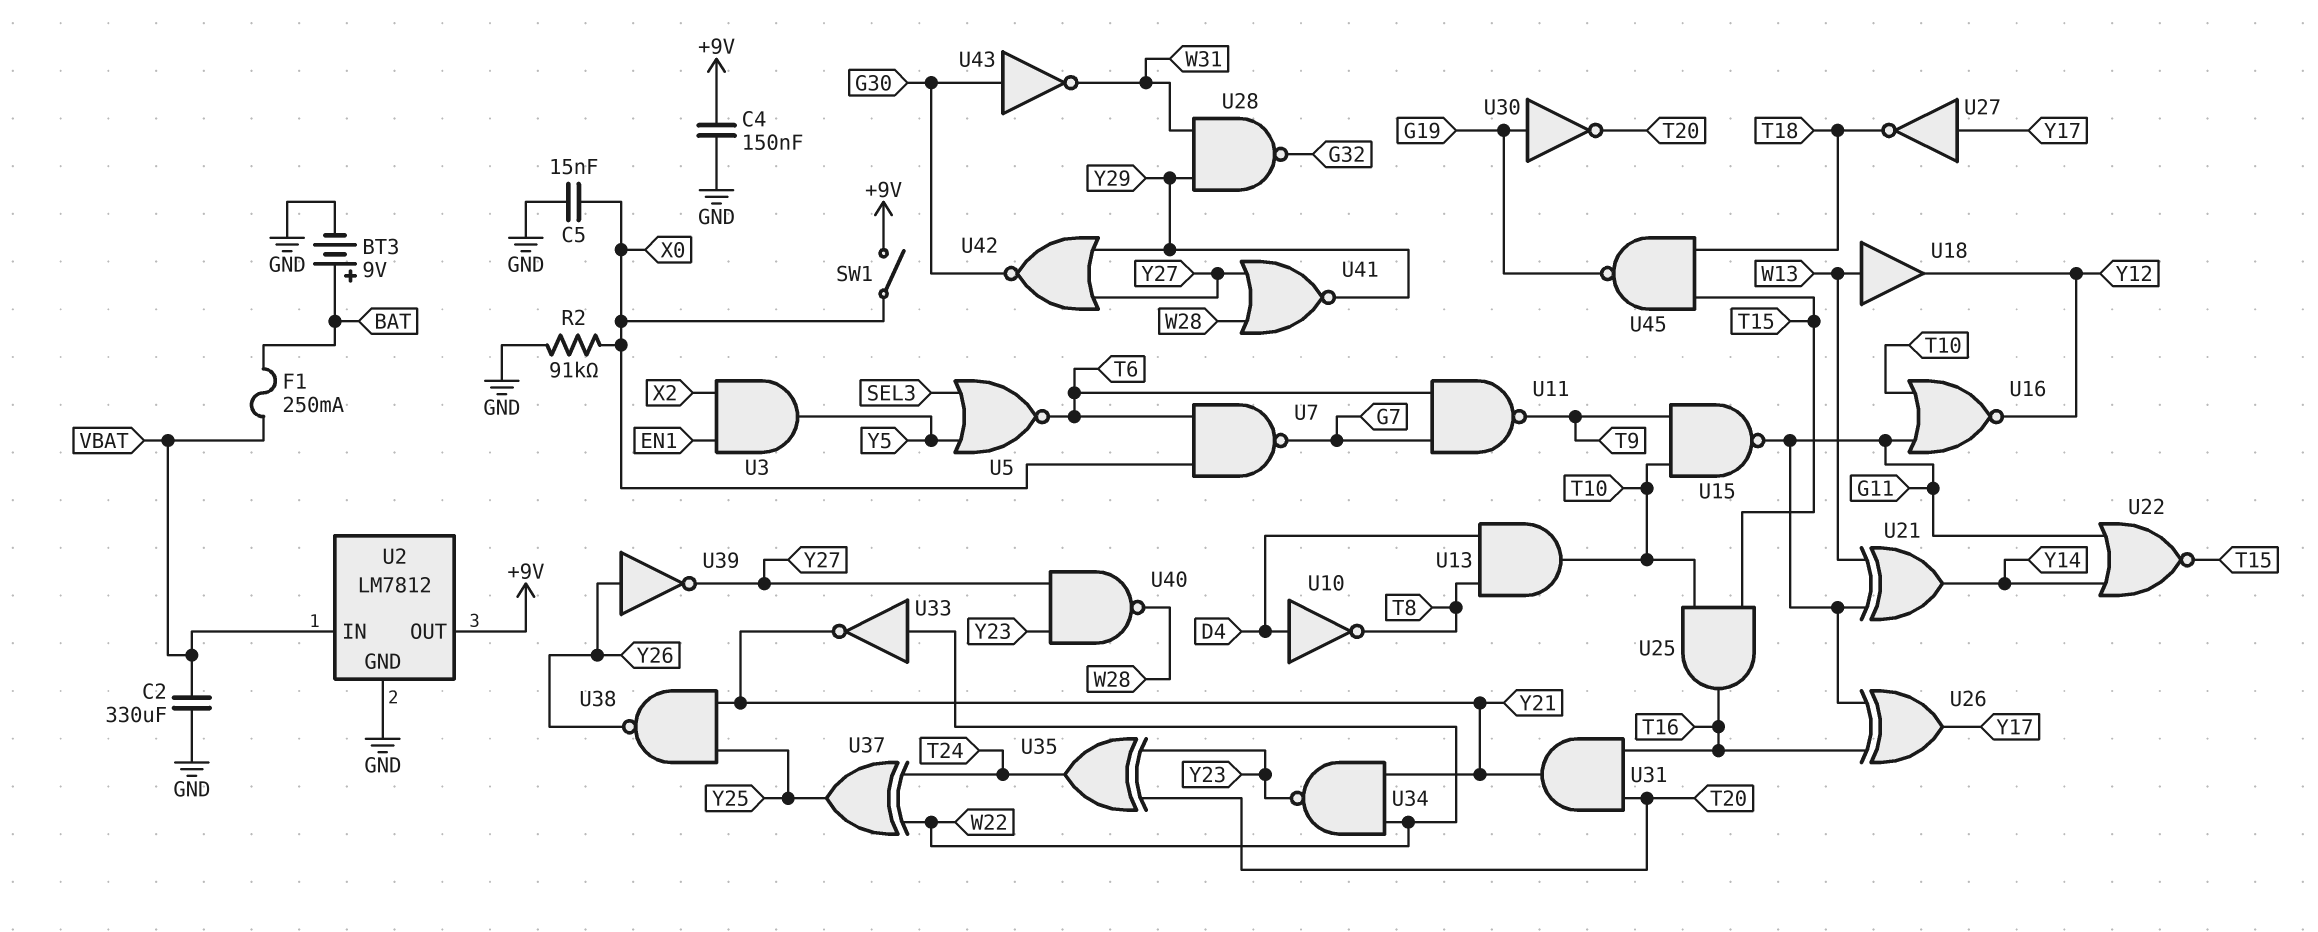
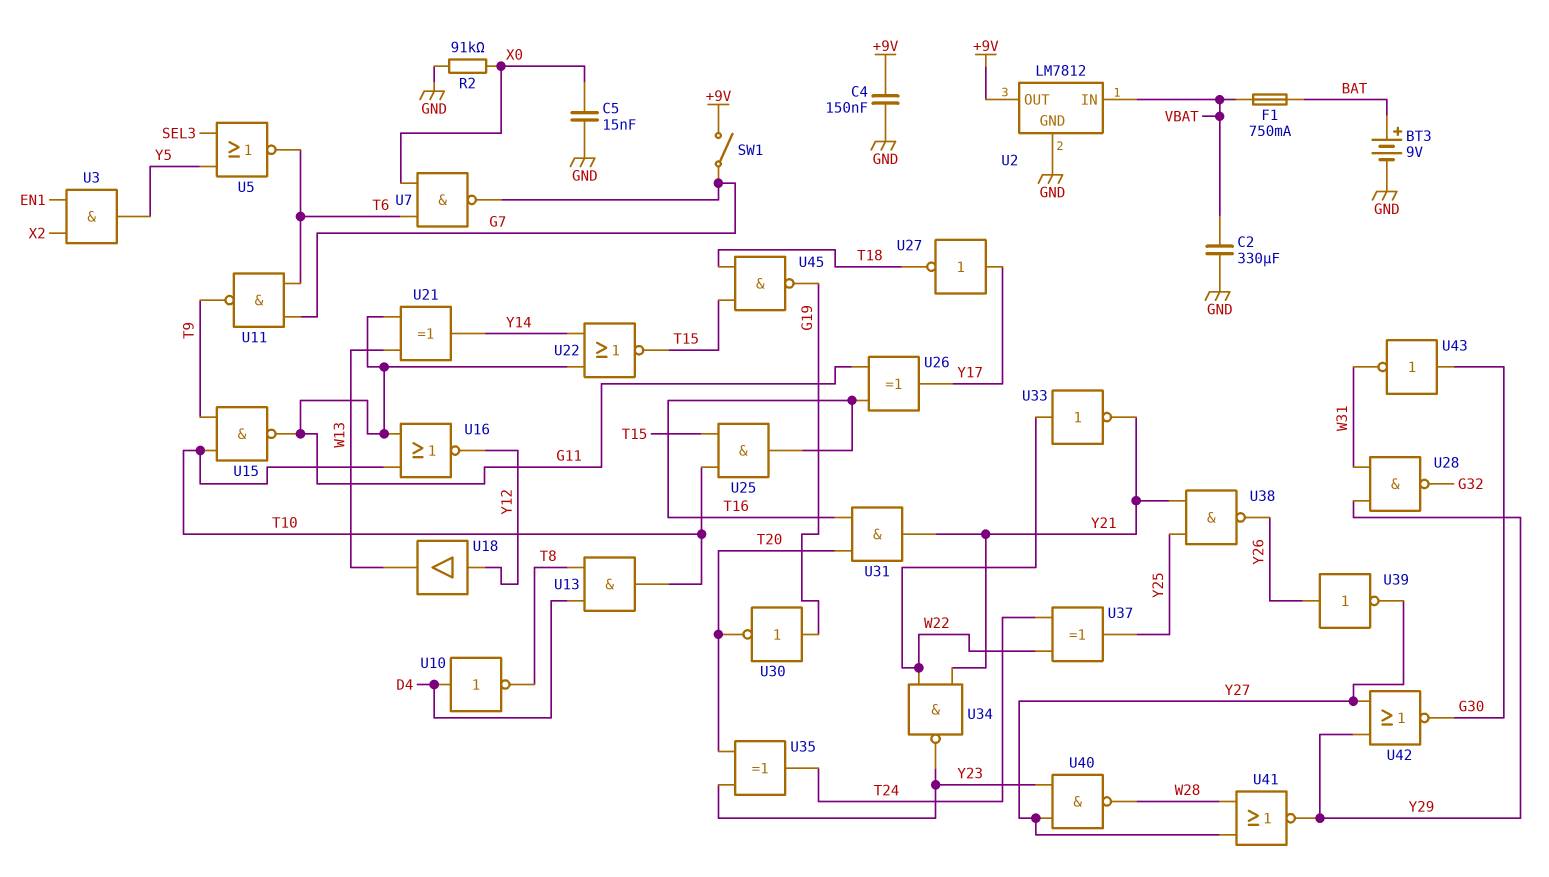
F1: 250mA (BAT, VBAT) -> 750mA (BAT, VBAT)
SW1: switch (+9V, X0) -> switch (+9V, G7)
U18: buffer (in W13, out Y12) -> buffer (in Y12, out W13)

